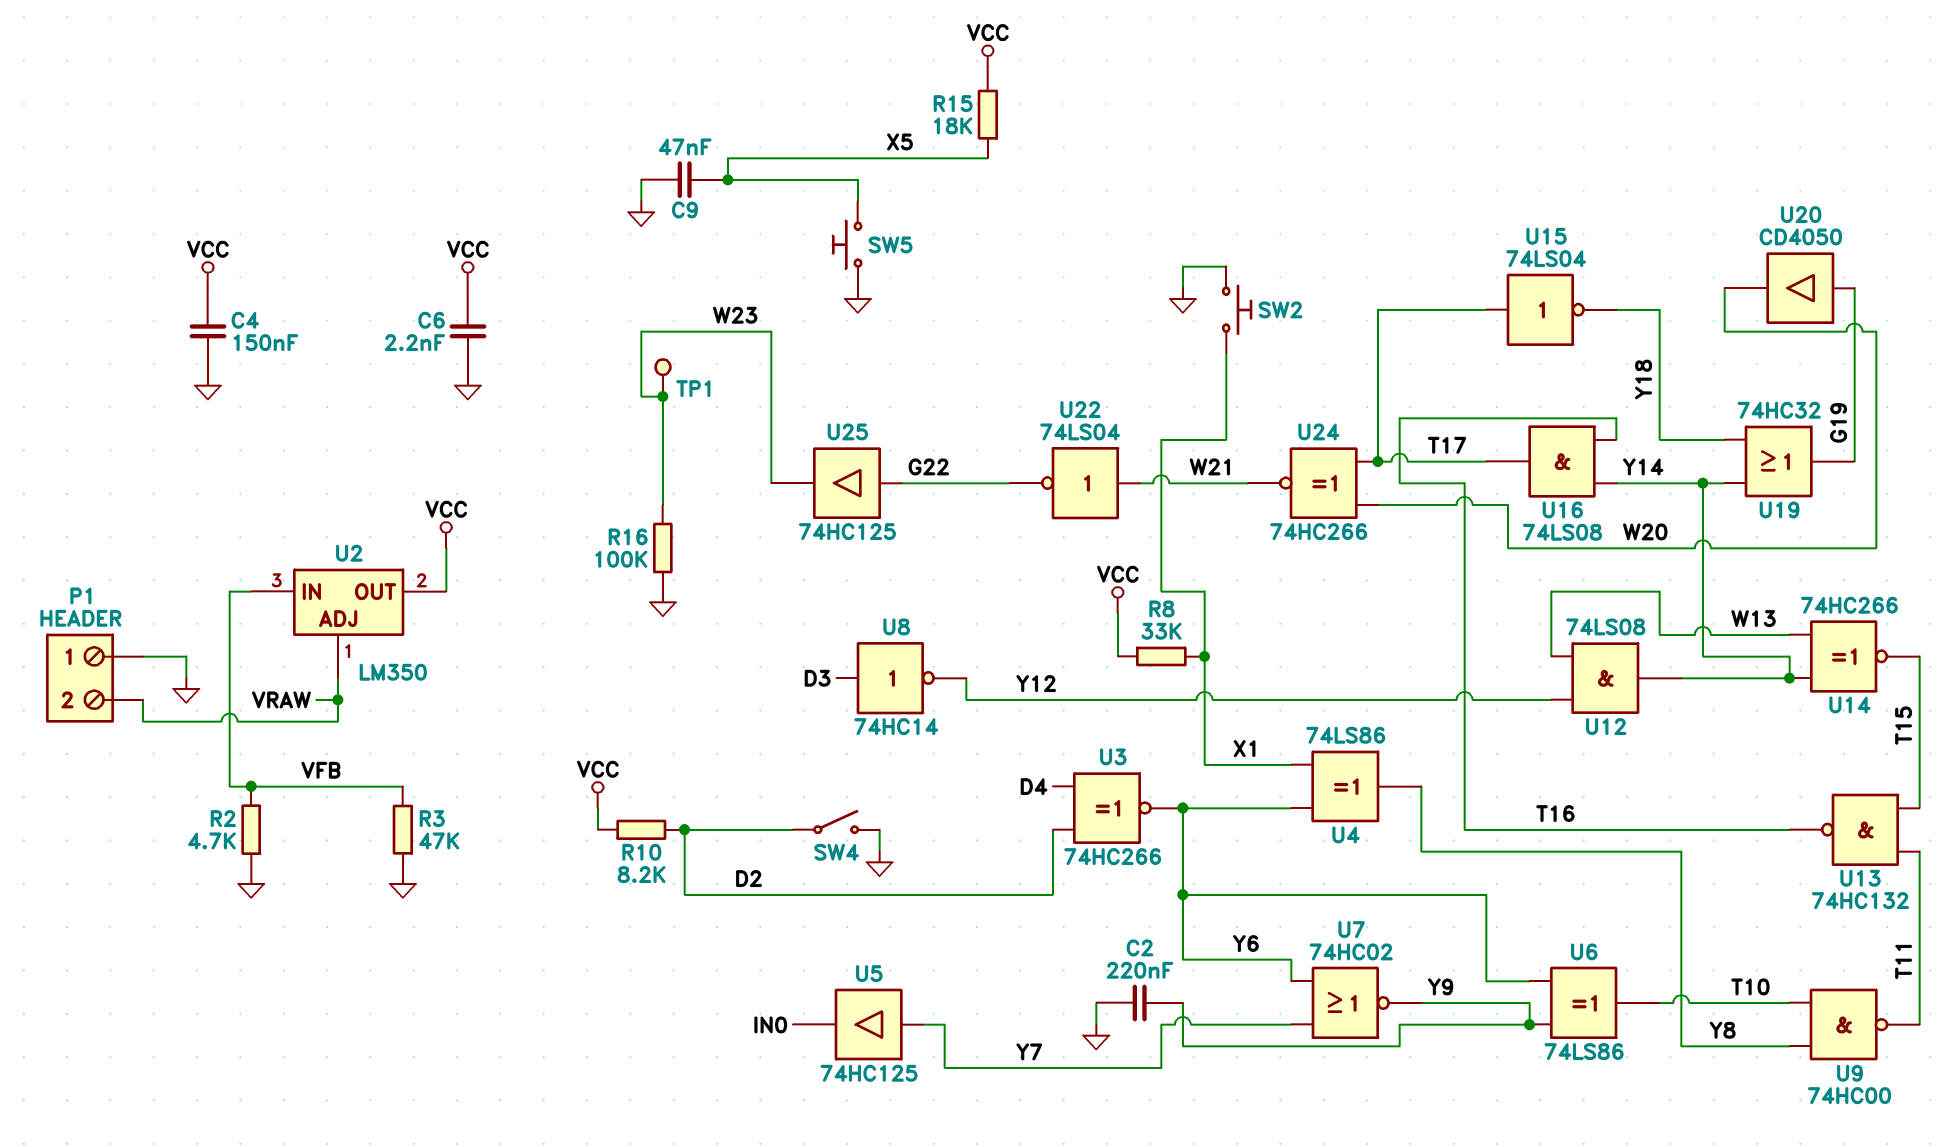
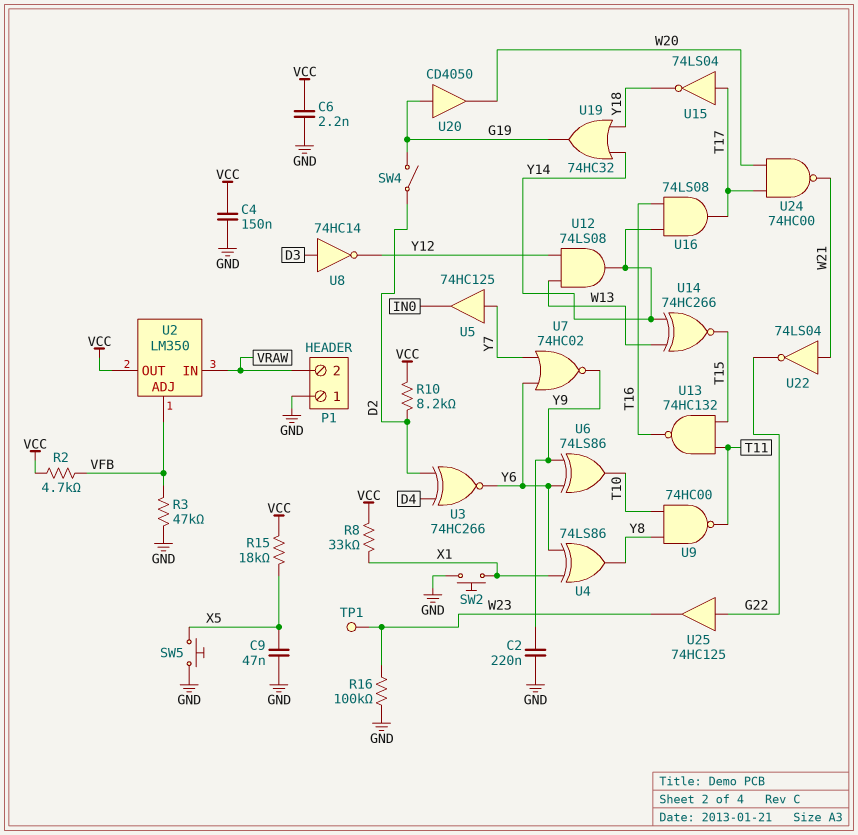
R2: 4.7k (GND, VFB) -> 4.7k (VCC, VFB)
SW4: switch (D2, GND) -> switch (D2, G19)
U2 pin ADJ: VRAW -> VFB
U2 pin IN: VFB -> VRAW
U24: XNOR 74HC266 (in T17, in W20, out W21) -> NAND 74HC00 (in T17, in W20, out W21)

